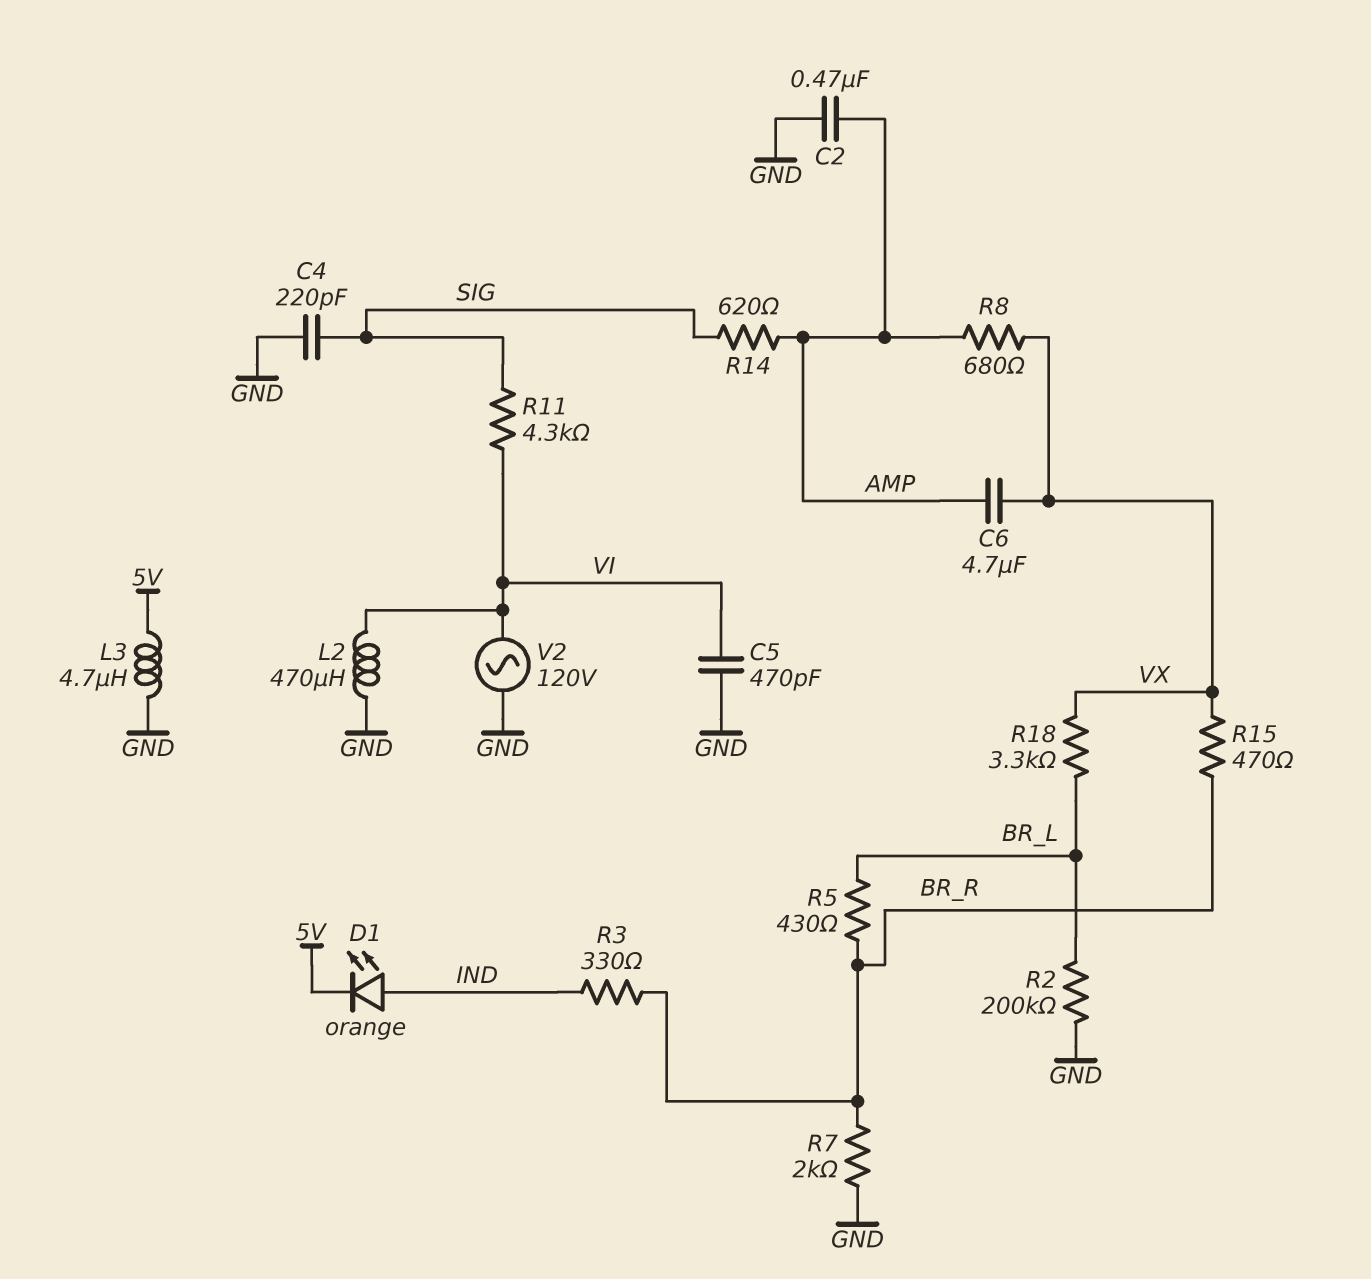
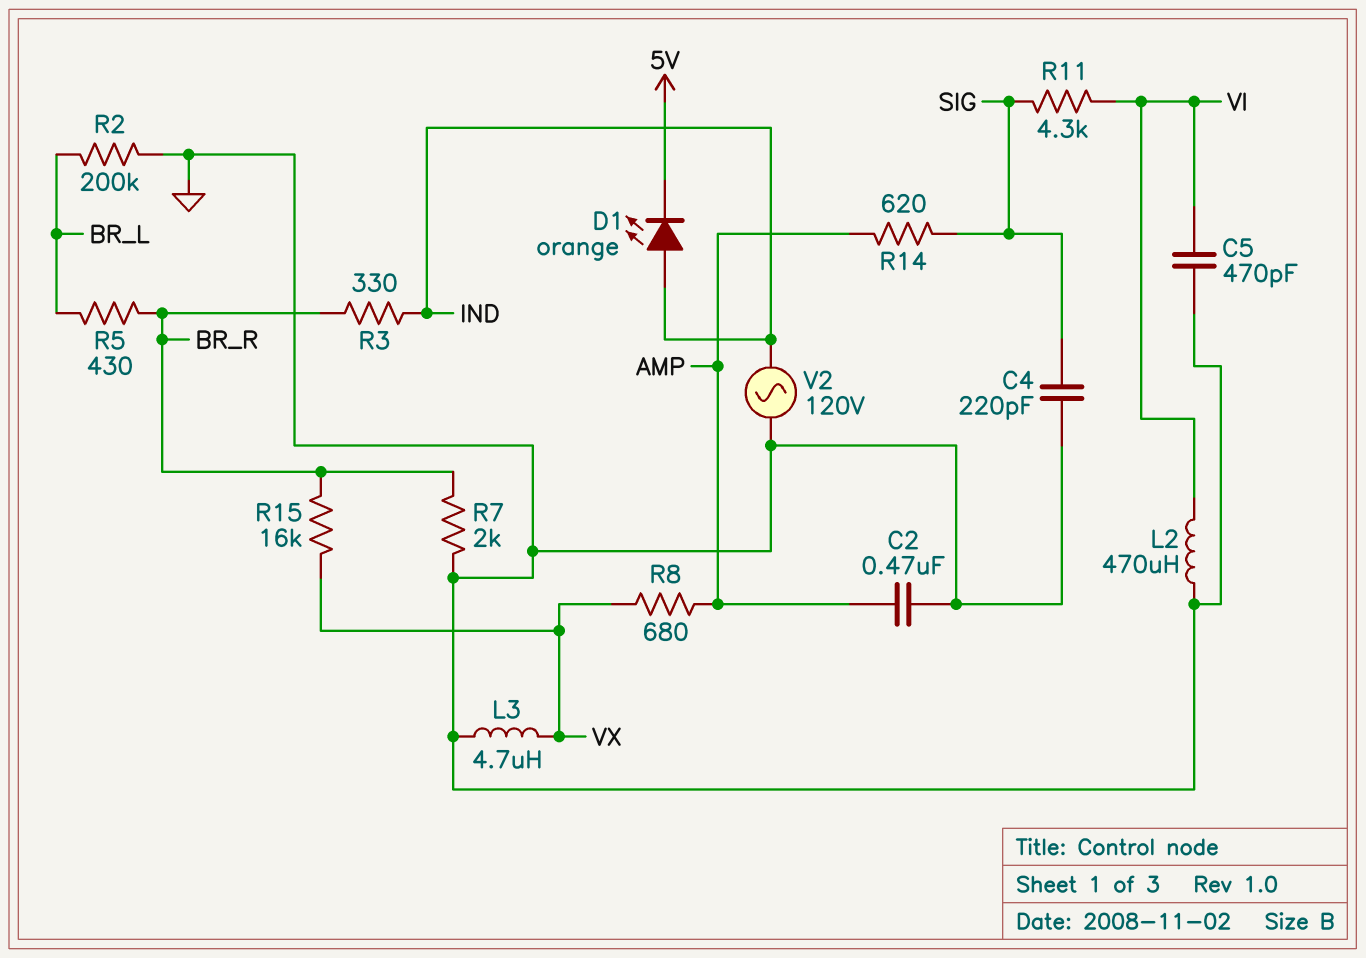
C6: 4.7uF (AMP, VX) -> none
L3: 4.7uH (5V, GND) -> 4.7uH (GND, VX)
R15: 470 (BR_R, VX) -> 16k (BR_R, VX)
R18: 3.3k (BR_L, VX) -> none
V2: AC 120V (GND, VI) -> AC 120V (GND, IND)

